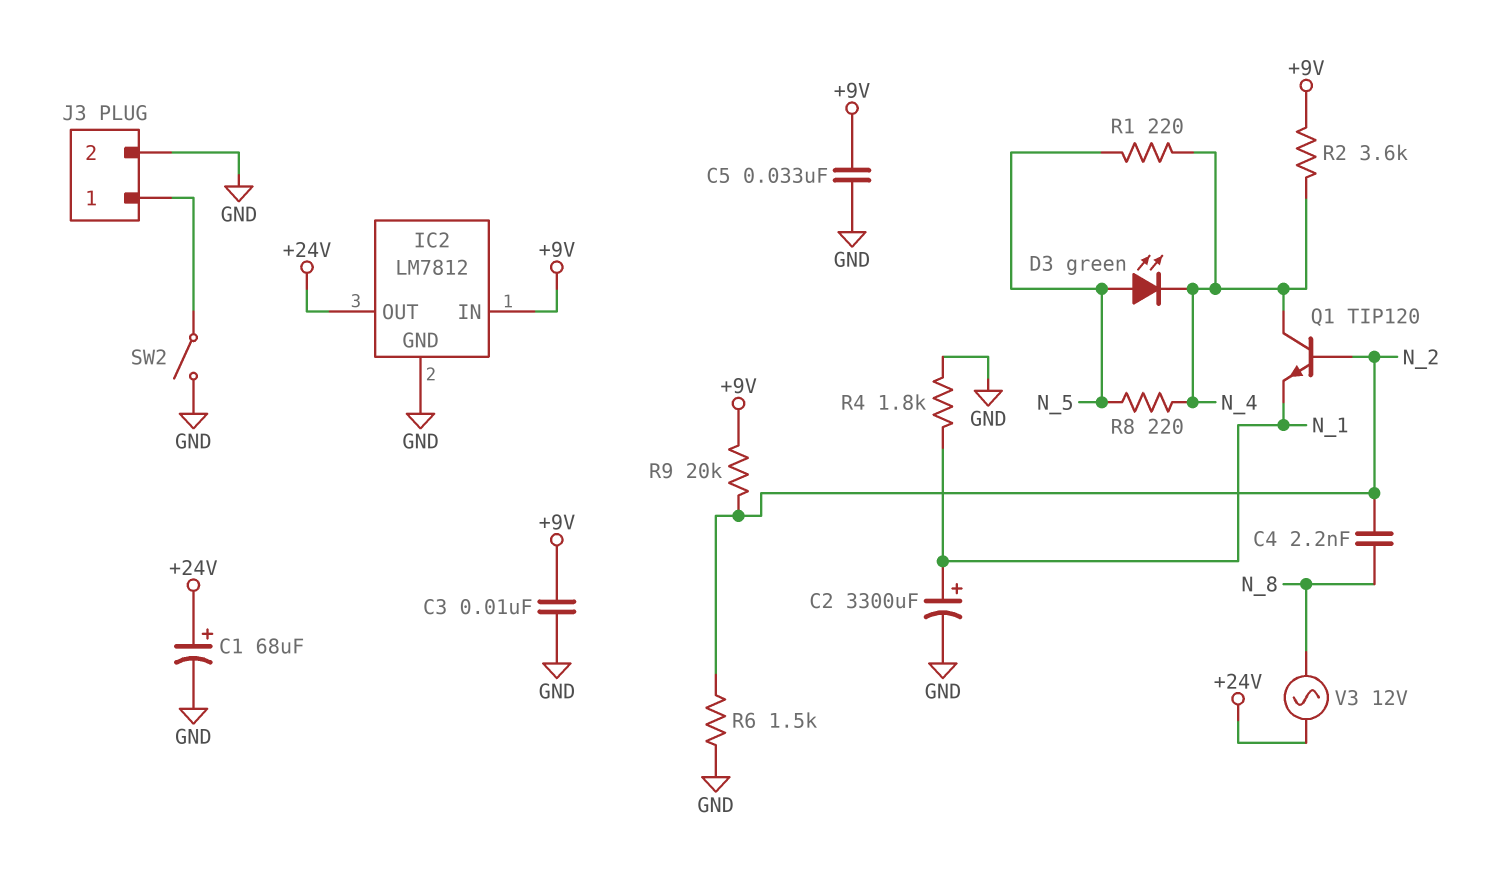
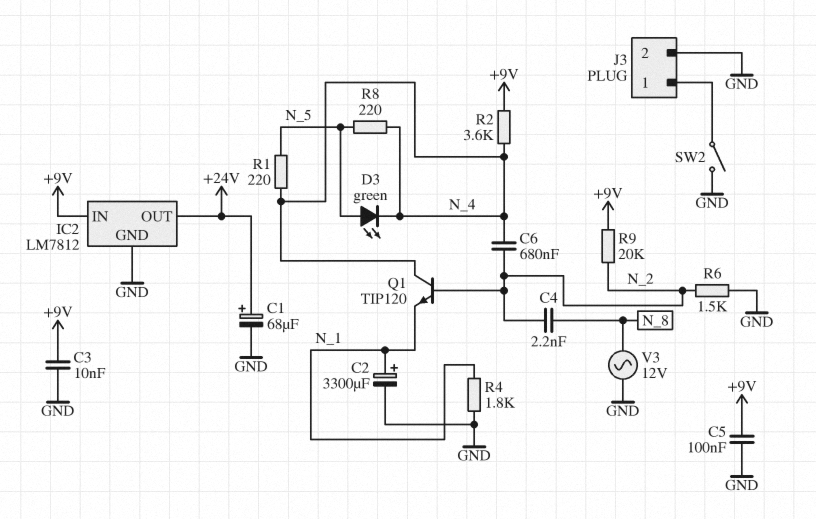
C5: 33nF (+9V, GND) -> 100nF (+9V, GND)
C6: none -> 680nF (N_2, N_4)
V3: AC 12V (+24V, N_8) -> AC 12V (GND, N_8)

